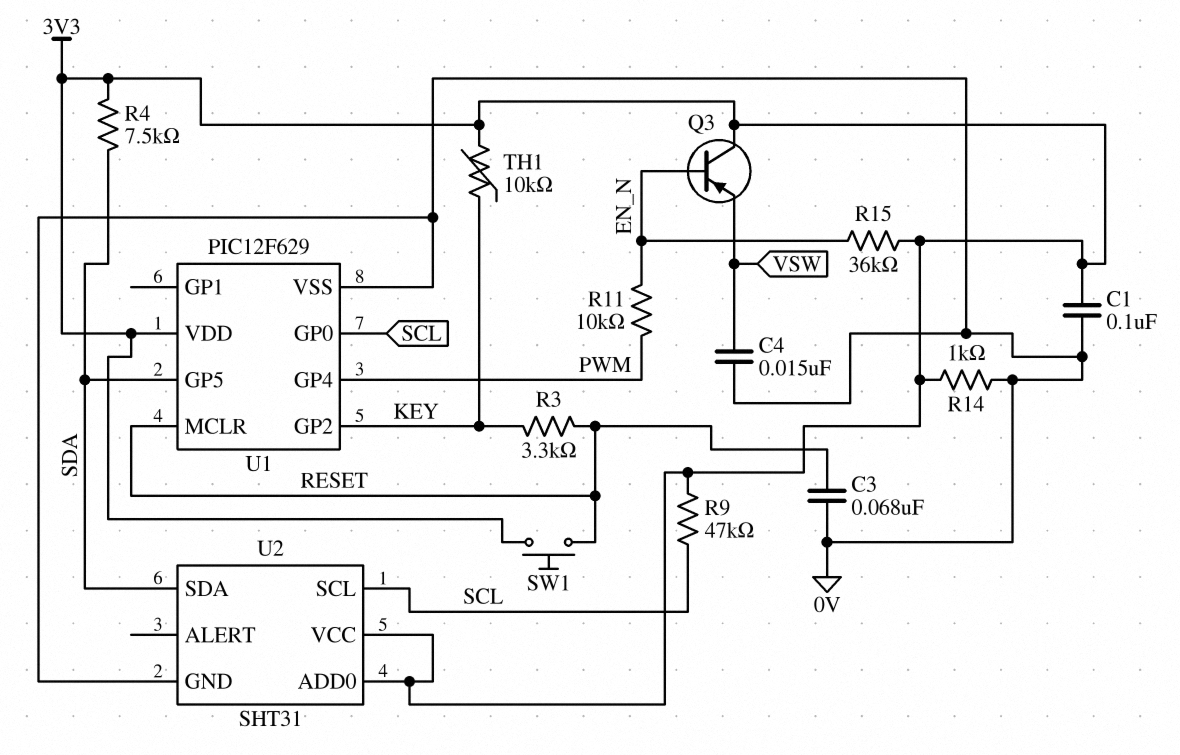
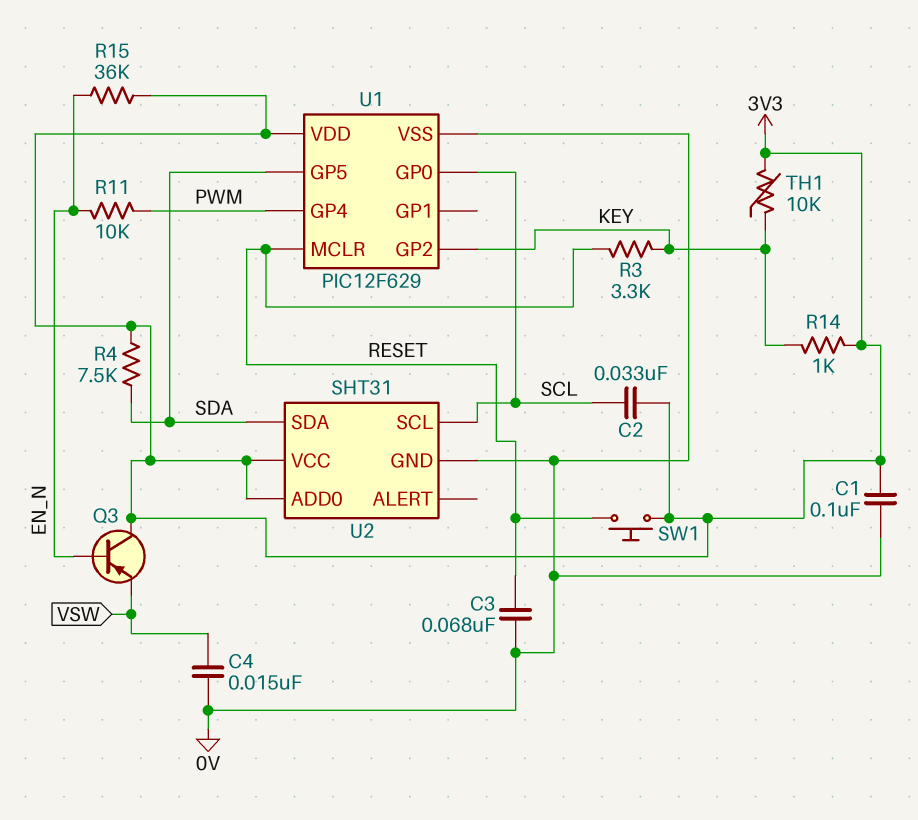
C2: none -> 33nF (3V3, SCL)
R9: 47k (3V3, SCL) -> none
R14: 1k (0V, 3V3) -> 1k (3V3, KEY)

